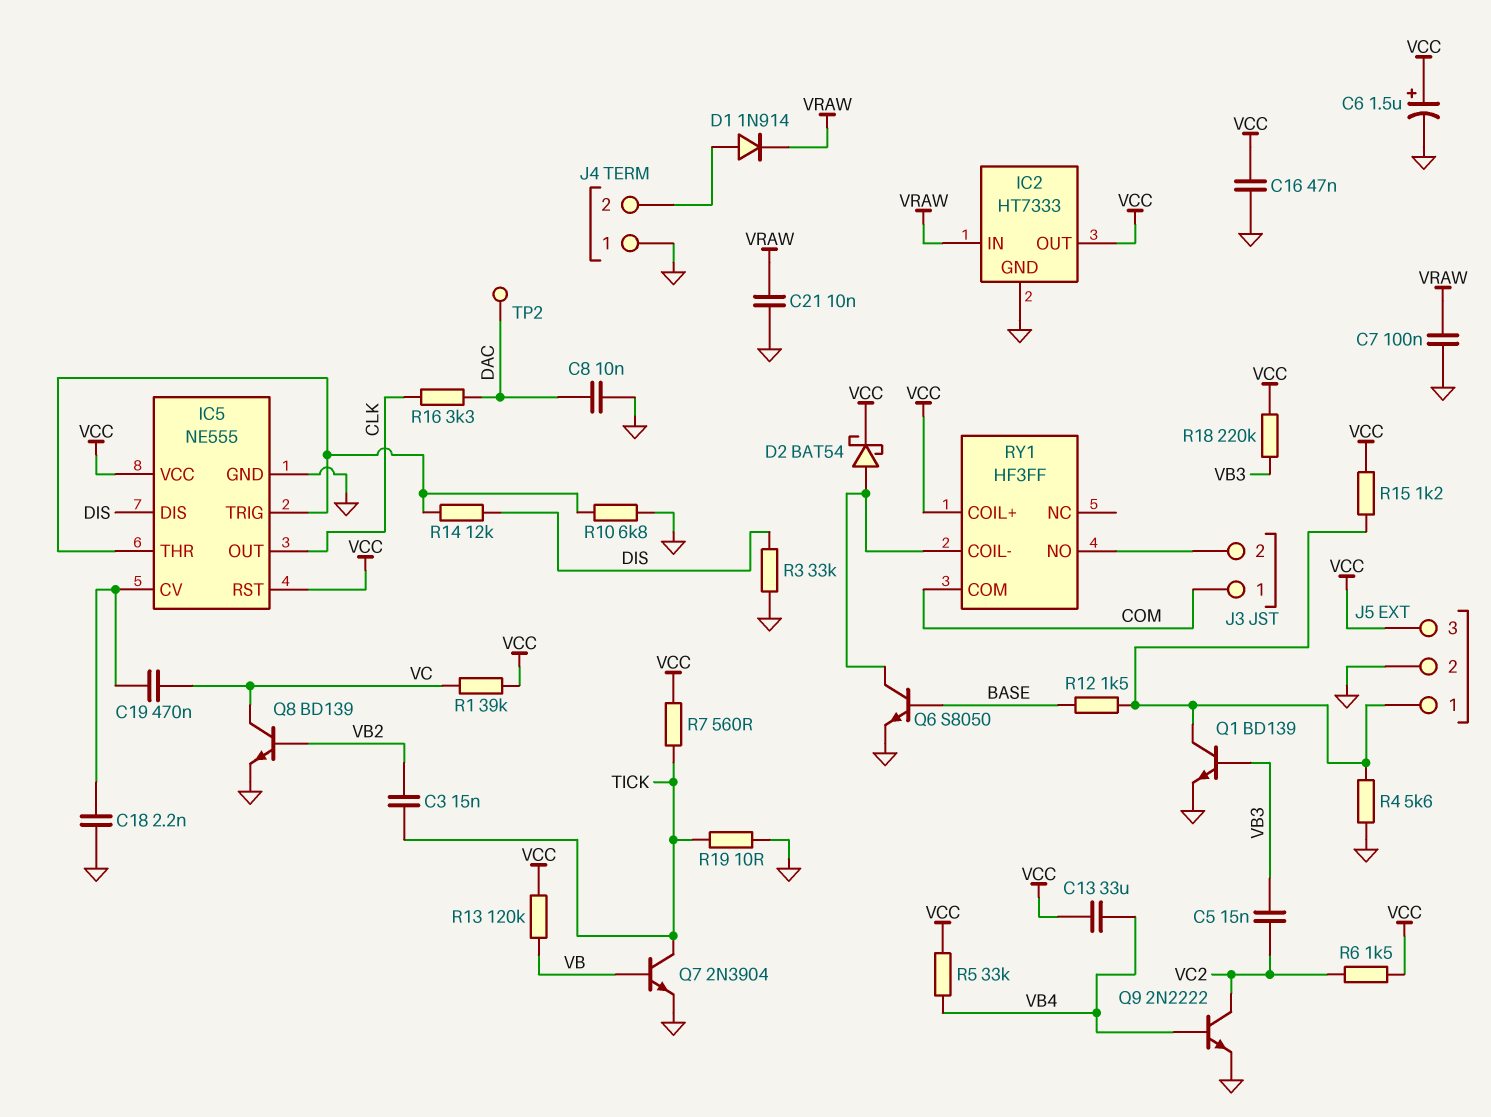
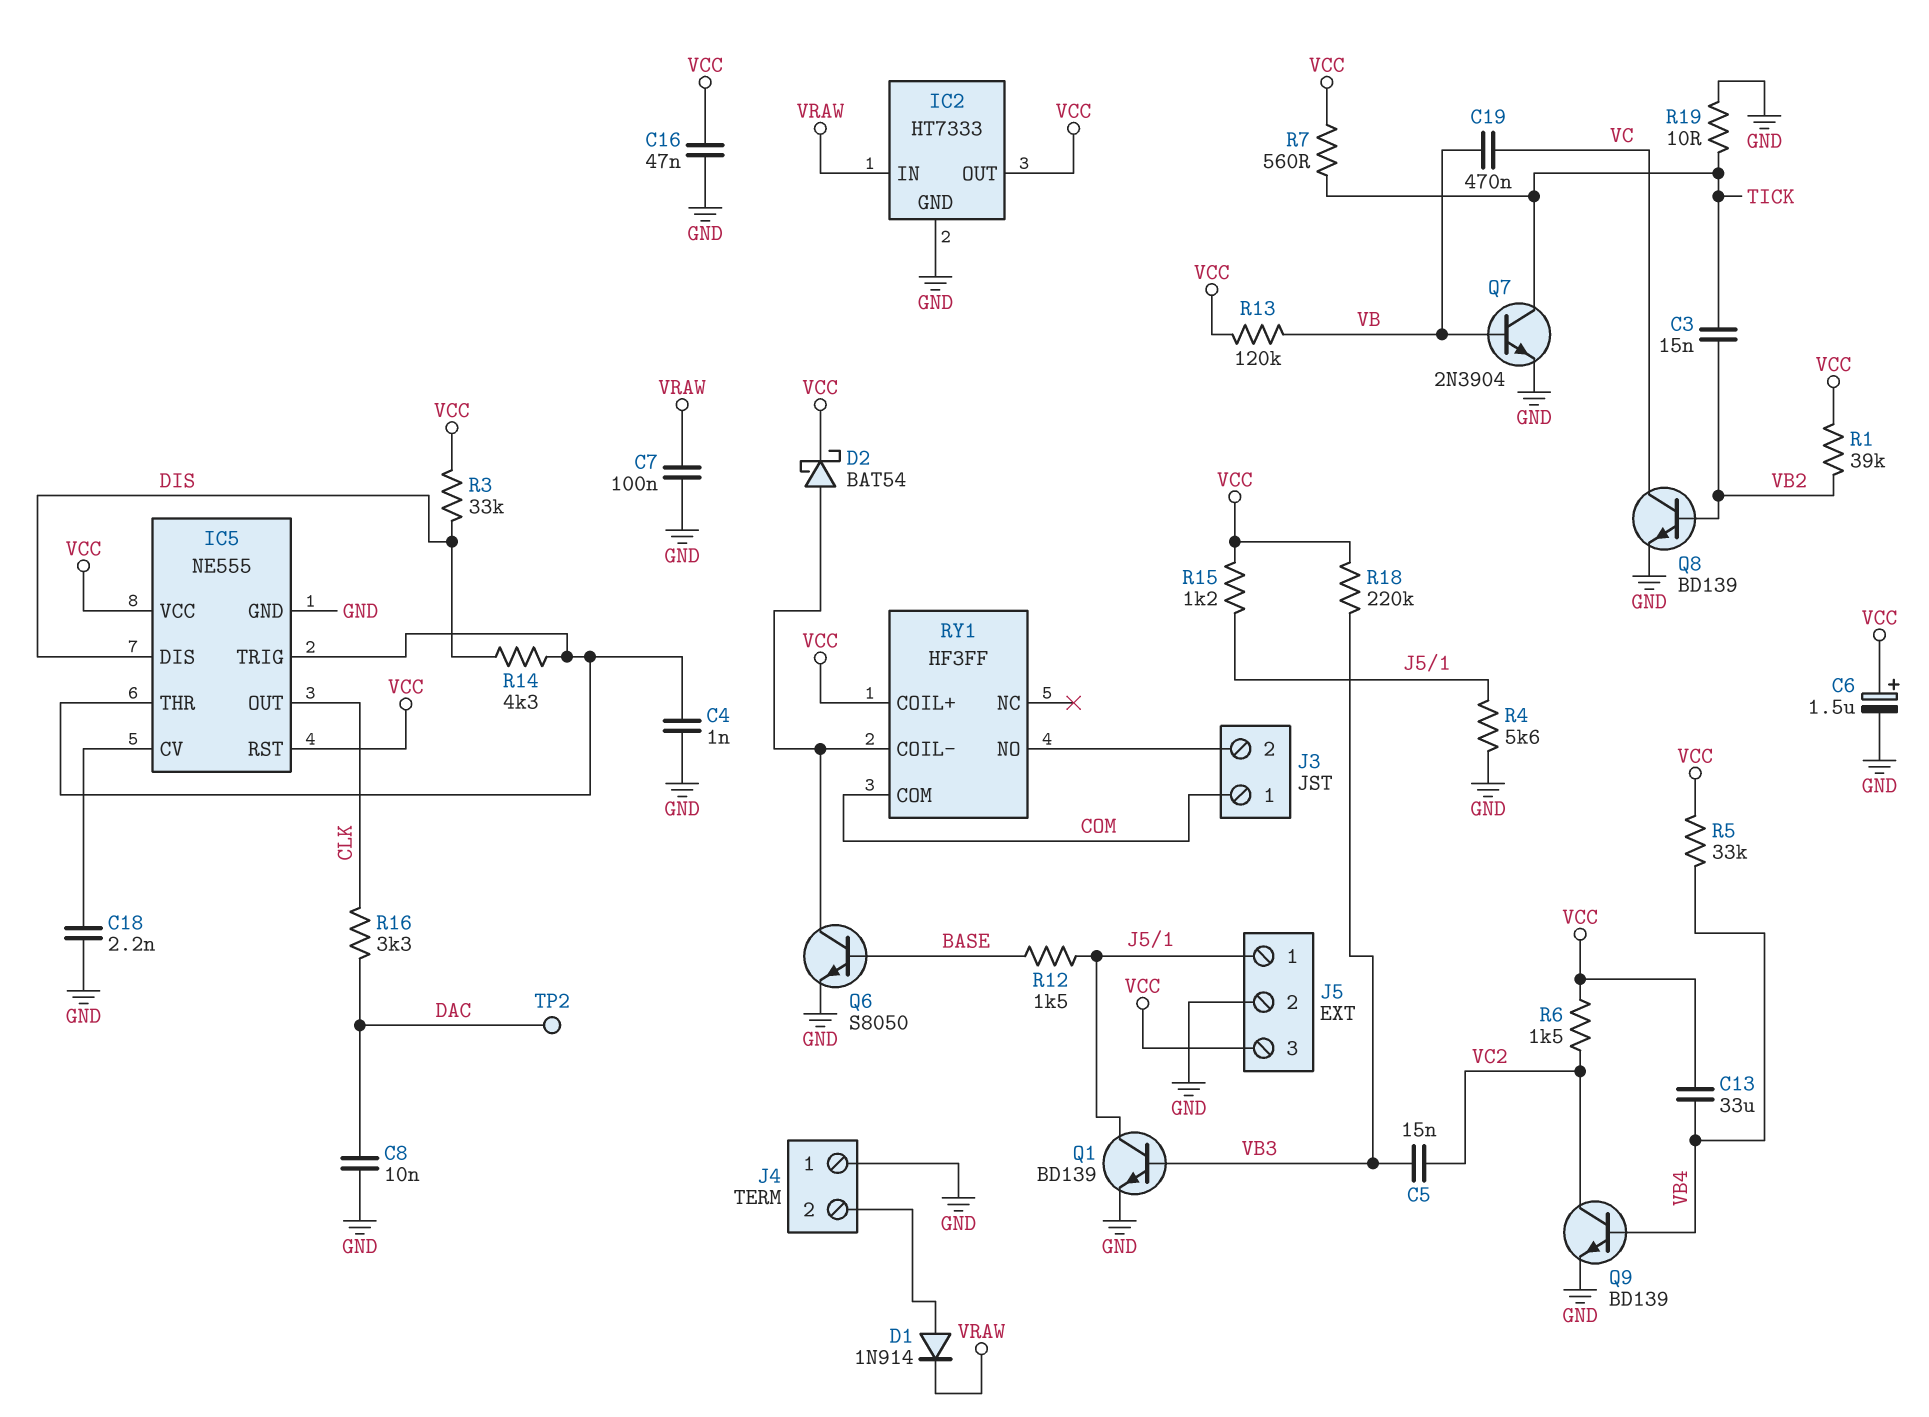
C4: none -> 1nF (GND, IC5/THR)
C19: 470nF (IC5/CV, VC) -> 470nF (VB, VC)
C21: 10nF (GND, VRAW) -> none
Q9: NPN 2N2222 (B VB4, C VC2, E GND) -> NPN BD139 (B VB4, C VC2, E GND)
R1: 39k (VC, VCC) -> 39k (VB2, VCC)
R3: 33k (DIS, GND) -> 33k (DIS, VCC)
R10: 6.8k (GND, IC5/THR) -> none
R14: 12k (DIS, IC5/THR) -> 4.3k (DIS, IC5/THR)

